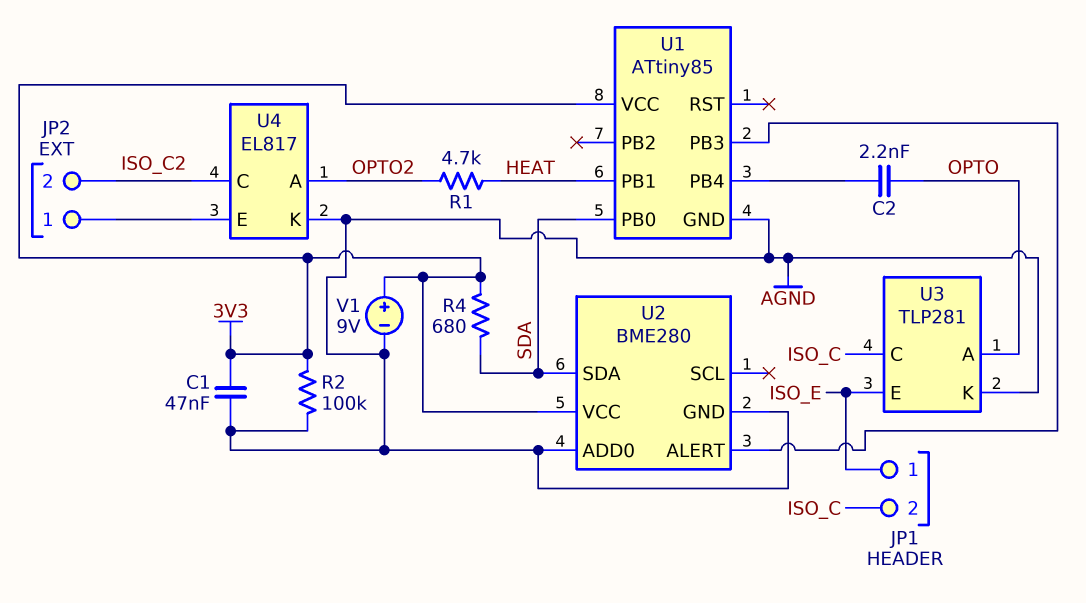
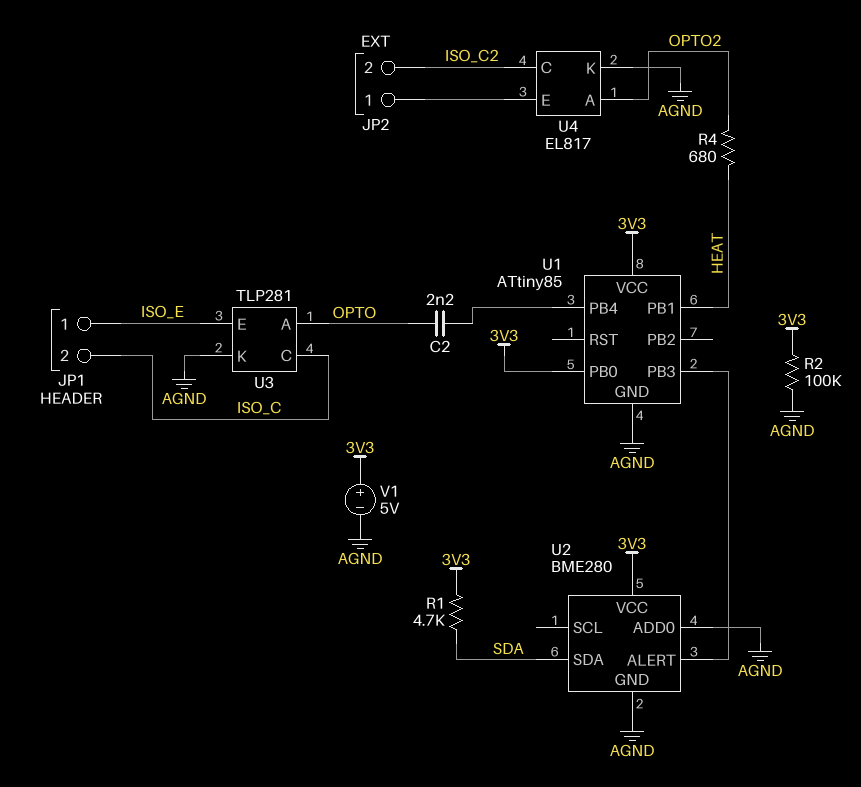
C1: 47nF (3V3, AGND) -> none
R1: 4.7k (HEAT, OPTO2) -> 4.7k (3V3, SDA)
R4: 680 (3V3, SDA) -> 680 (HEAT, OPTO2)
U1 pin PB0: SDA -> 3V3
V1: 9V (plus 3V3, minus AGND) -> 5V (plus 3V3, minus AGND)

